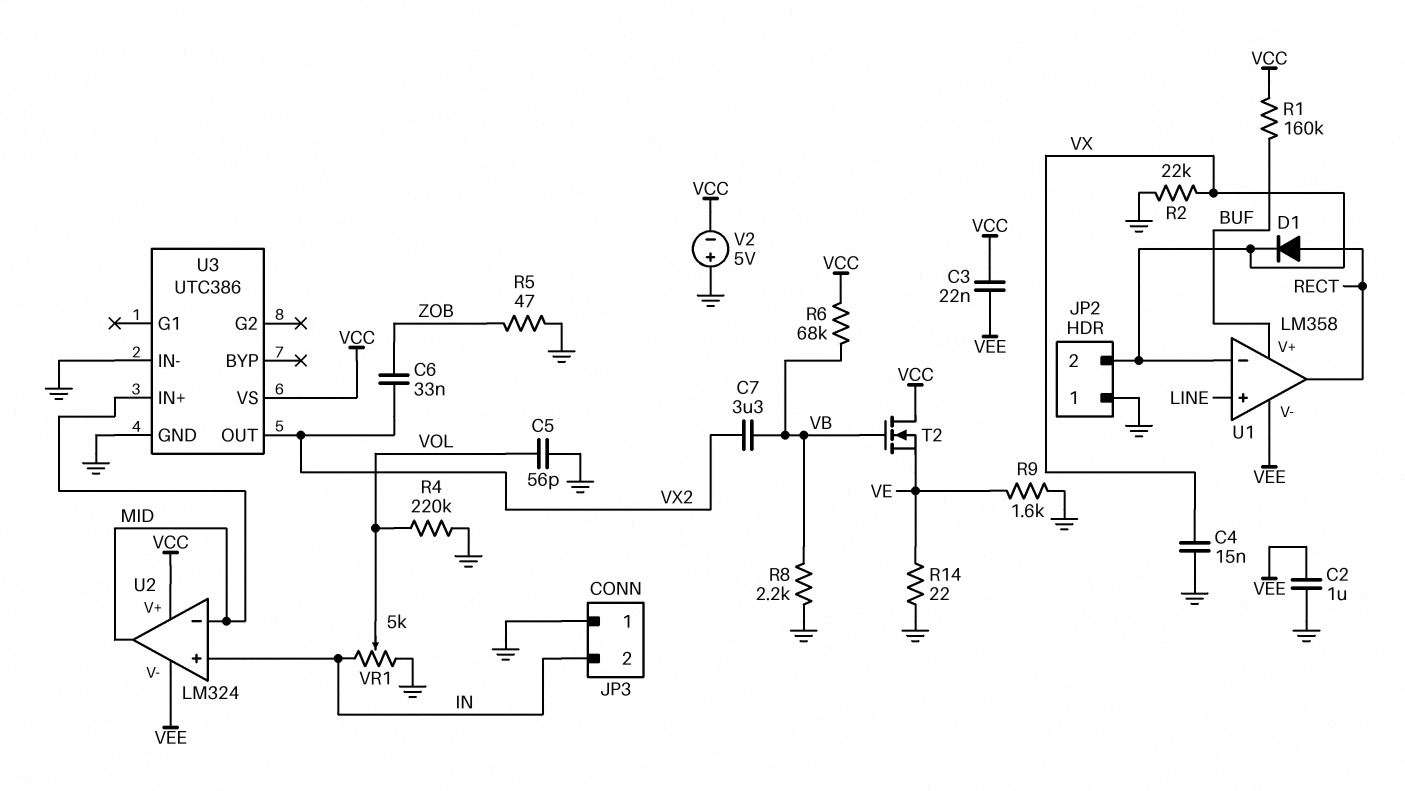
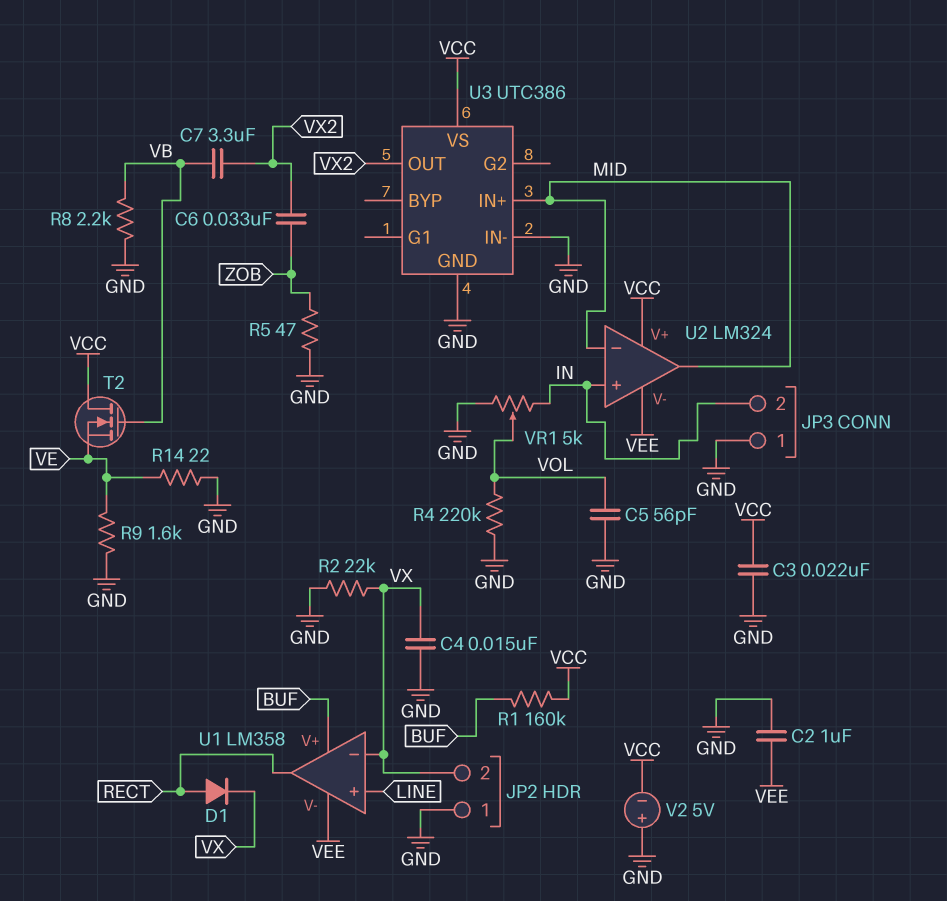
C3: 22nF (VCC, VEE) -> 22nF (GND, VCC)
R6: 68k (VB, VCC) -> none

